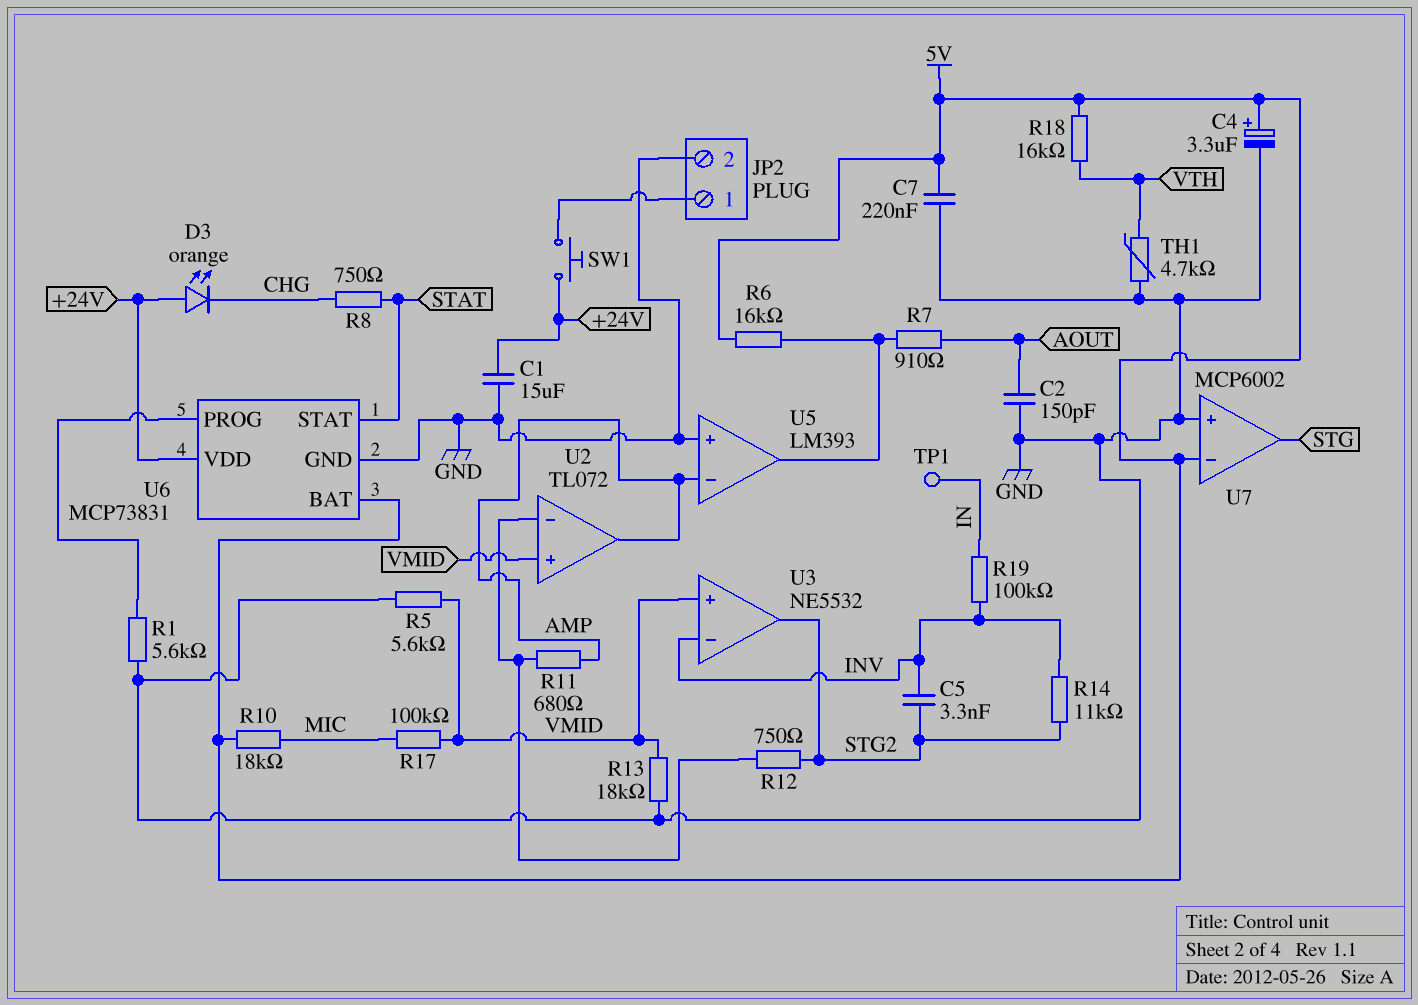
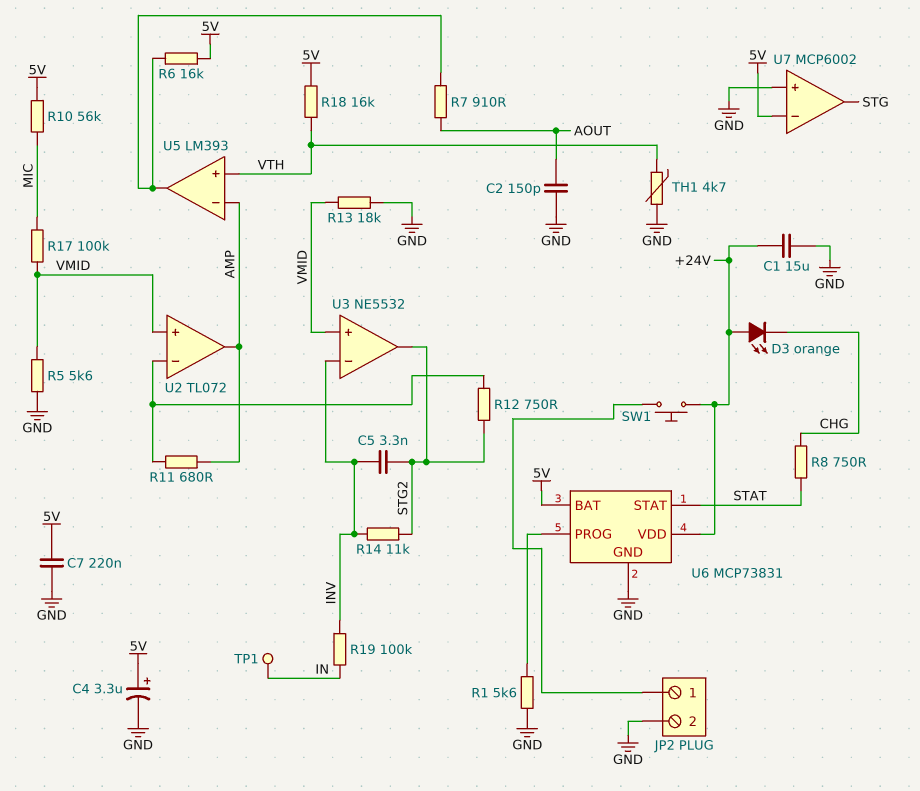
R10: 18k (5V, MIC) -> 56k (5V, MIC)
U5 pin in+: GND -> VTH

